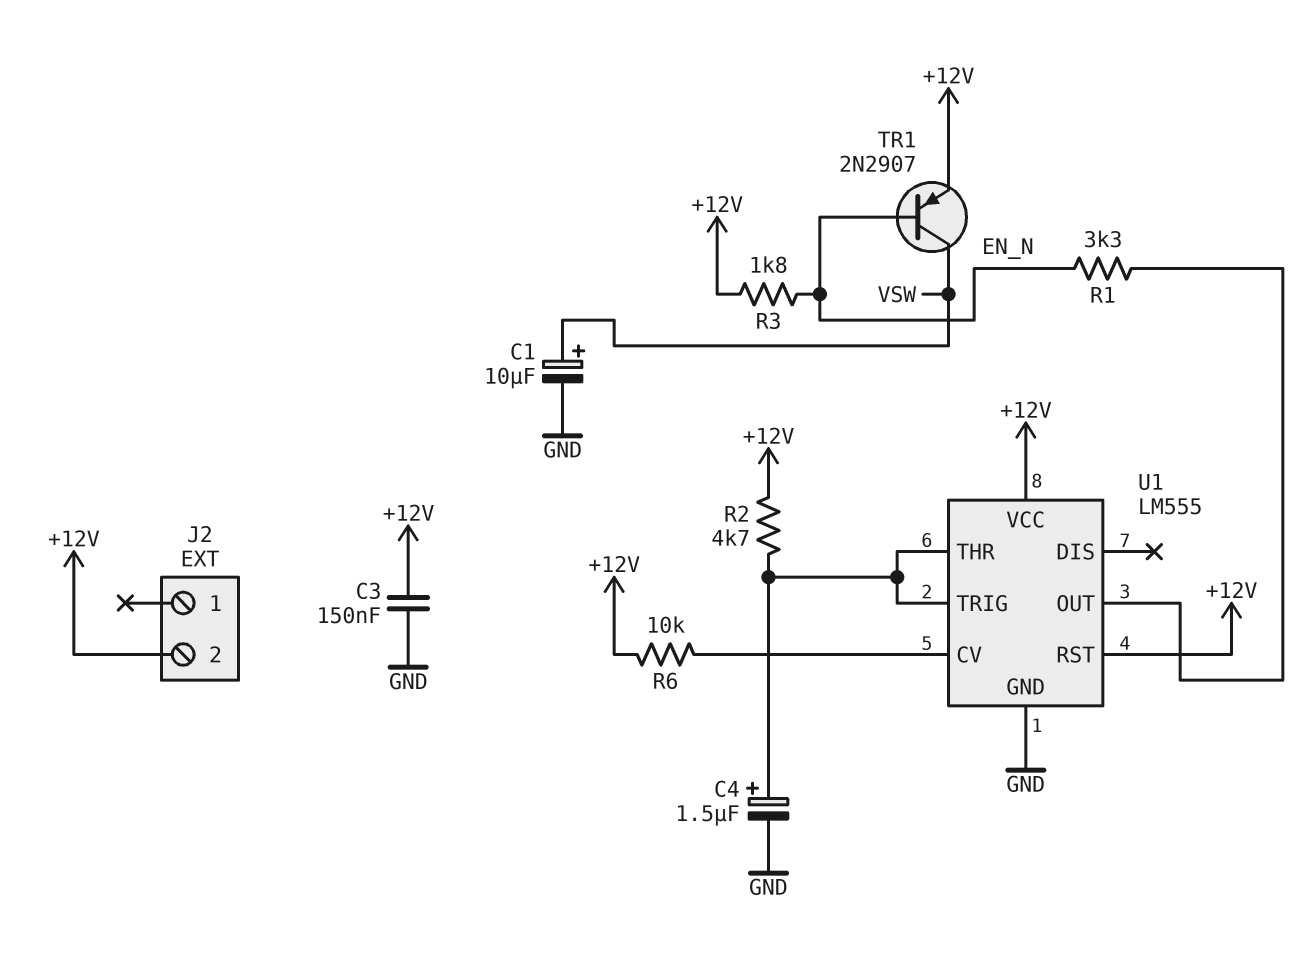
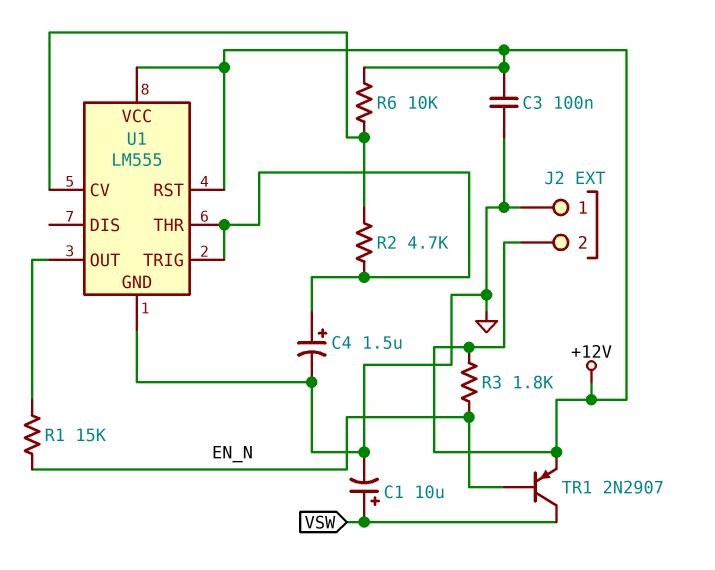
C3: 150nF (+12V, GND) -> 100nF (+12V, GND)
J2 pin 1: none -> GND
R1: 3.3k (EN_N, U1/OUT) -> 15k (EN_N, U1/OUT)
R2: 4.7k (+12V, U1/THR) -> 4.7k (U1/CV, U1/THR)

